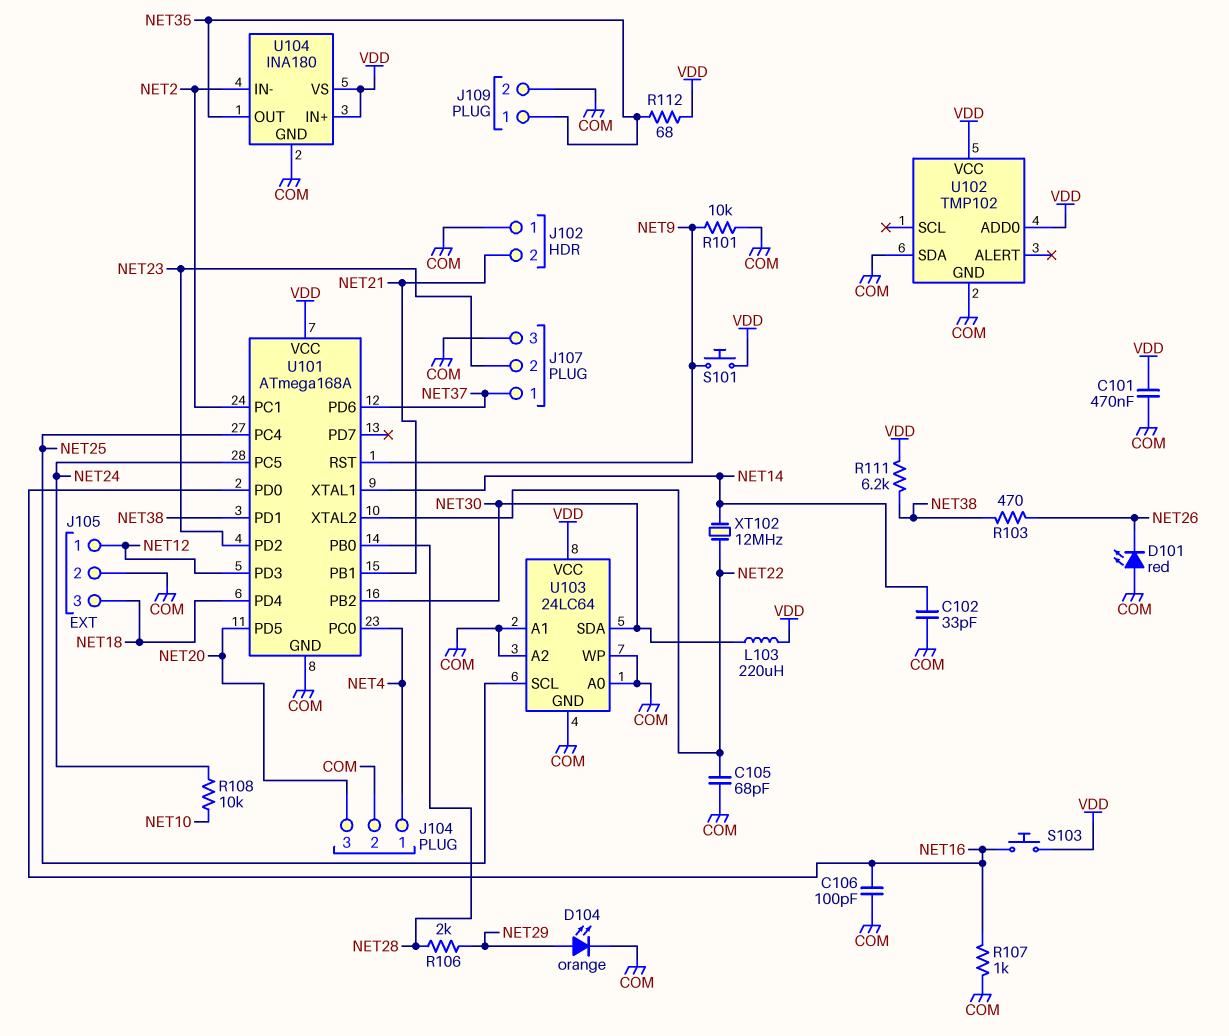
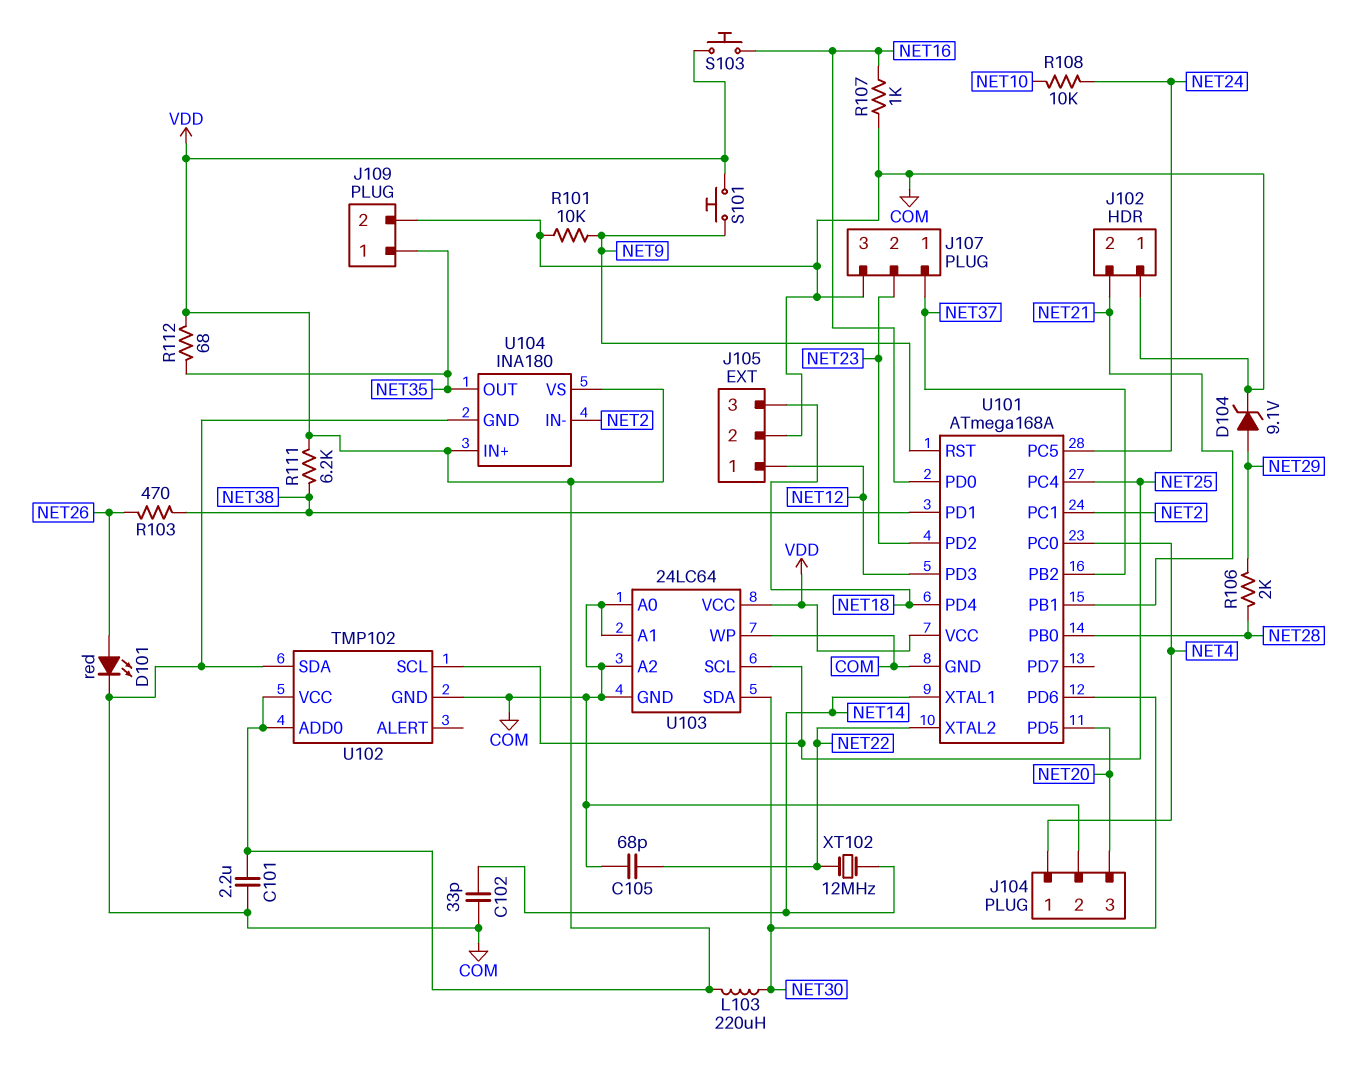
C101: 470nF (COM, VDD) -> 2.2uF (COM, VDD)
C106: 100pF (COM, NET16) -> none
D101: LED red (A COM, K NET26) -> LED red (A NET26, K COM)
D104: LED orange (A NET29, K COM) -> zener 9.1V (A NET29, K COM)
U101 pin PB2: NET30 -> NET37
U101 pin PD6: NET37 -> NET30
U102 pin SCL: none -> NET25

